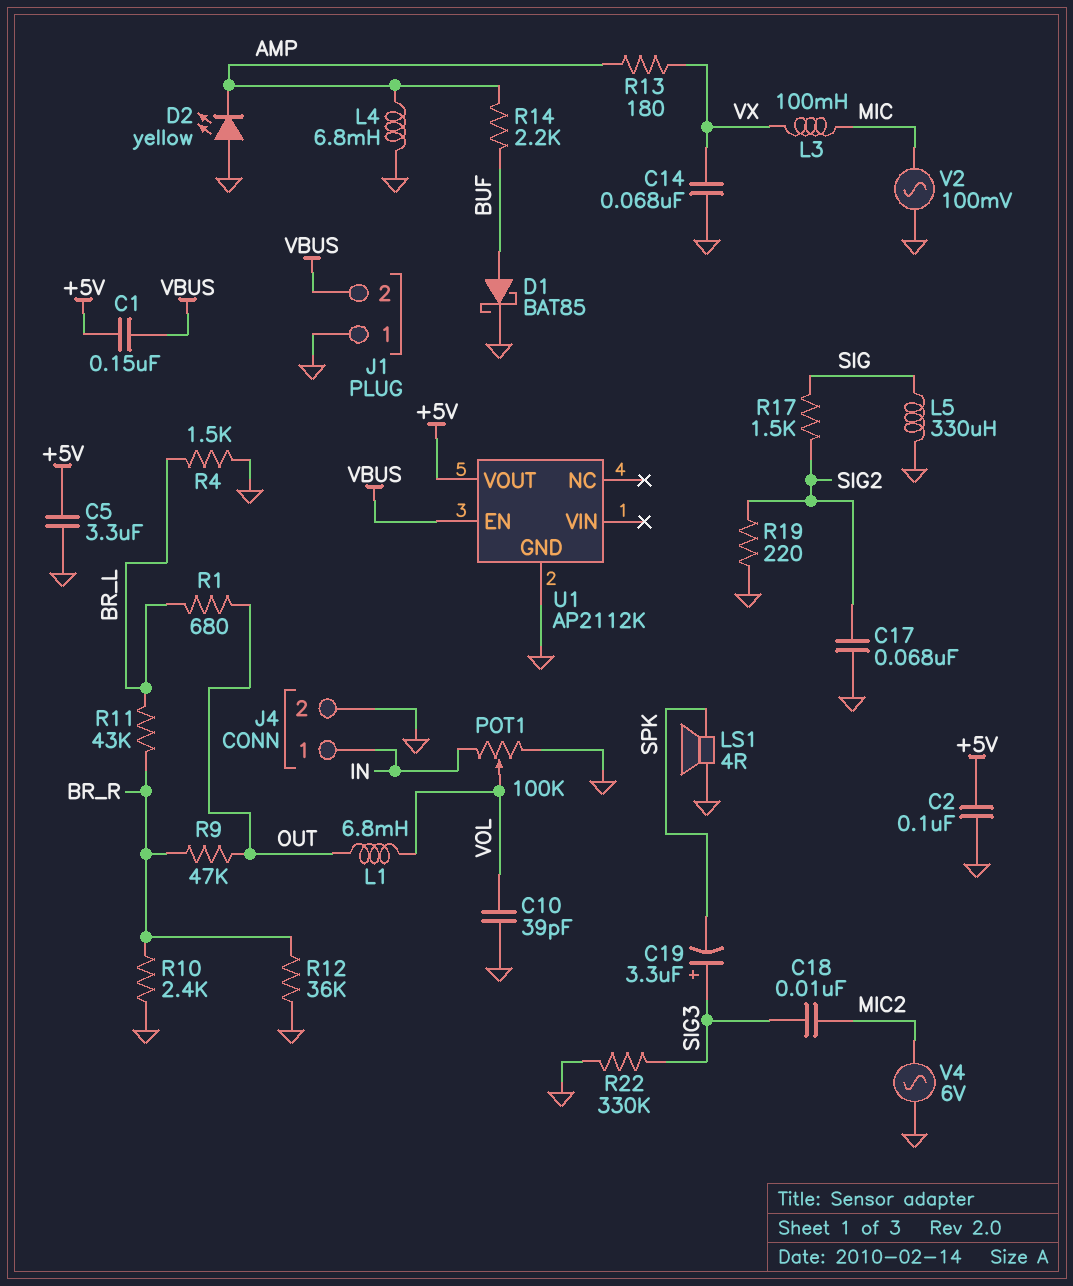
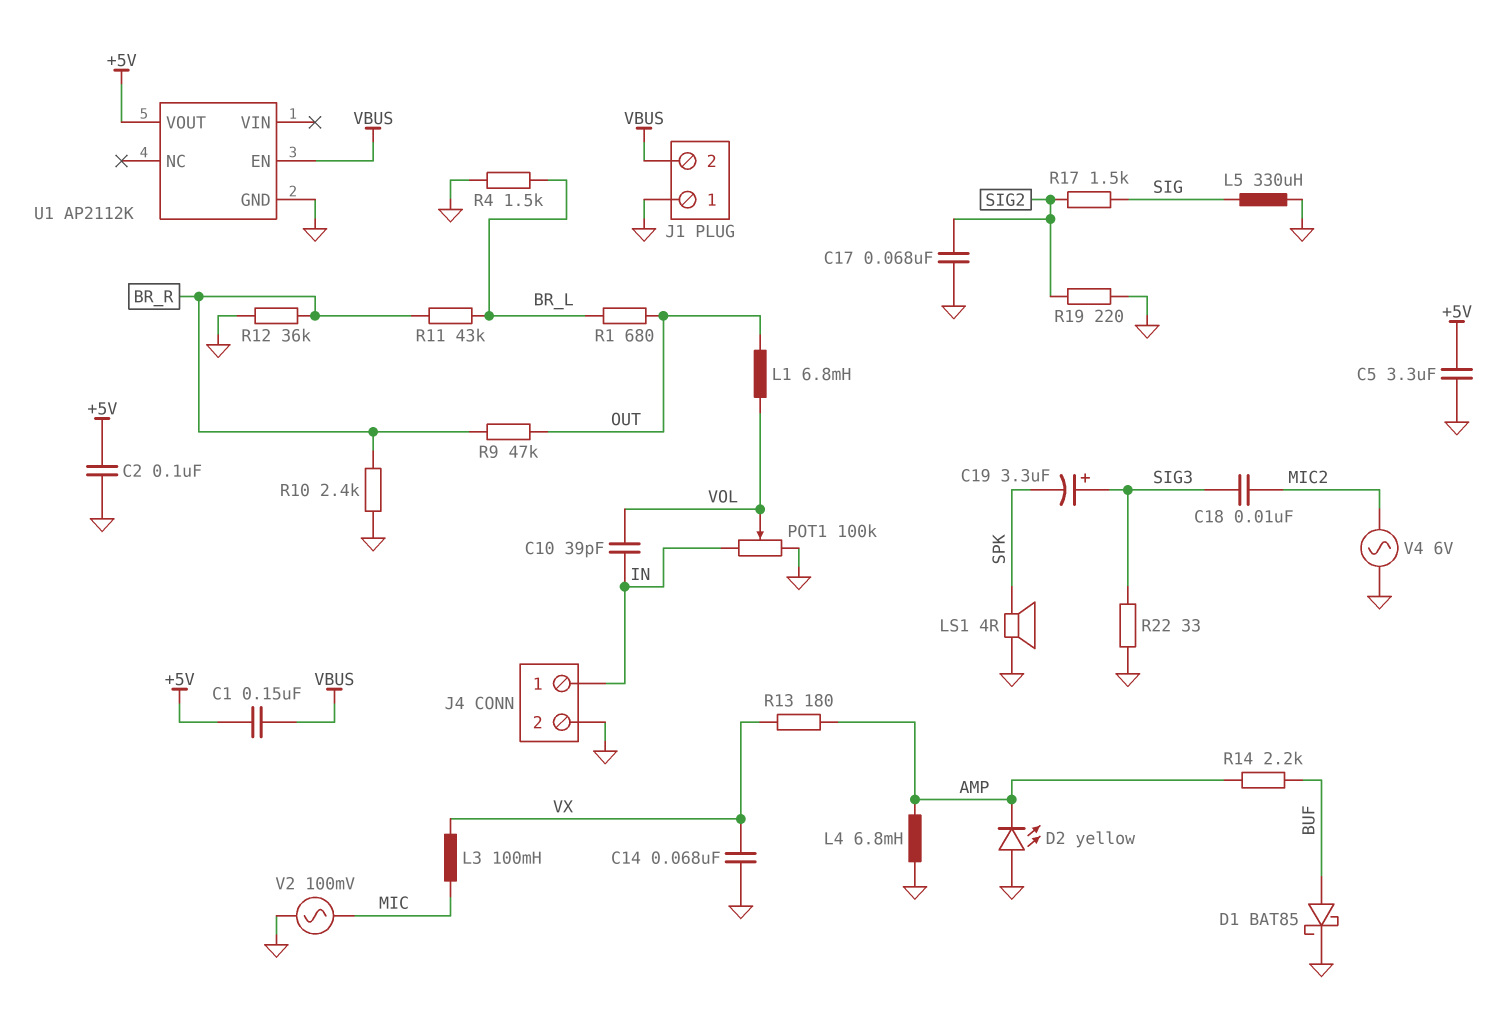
C10: 39pF (GND, VOL) -> 39pF (IN, VOL)
R22: 330k (GND, SIG3) -> 33 (GND, SIG3)

